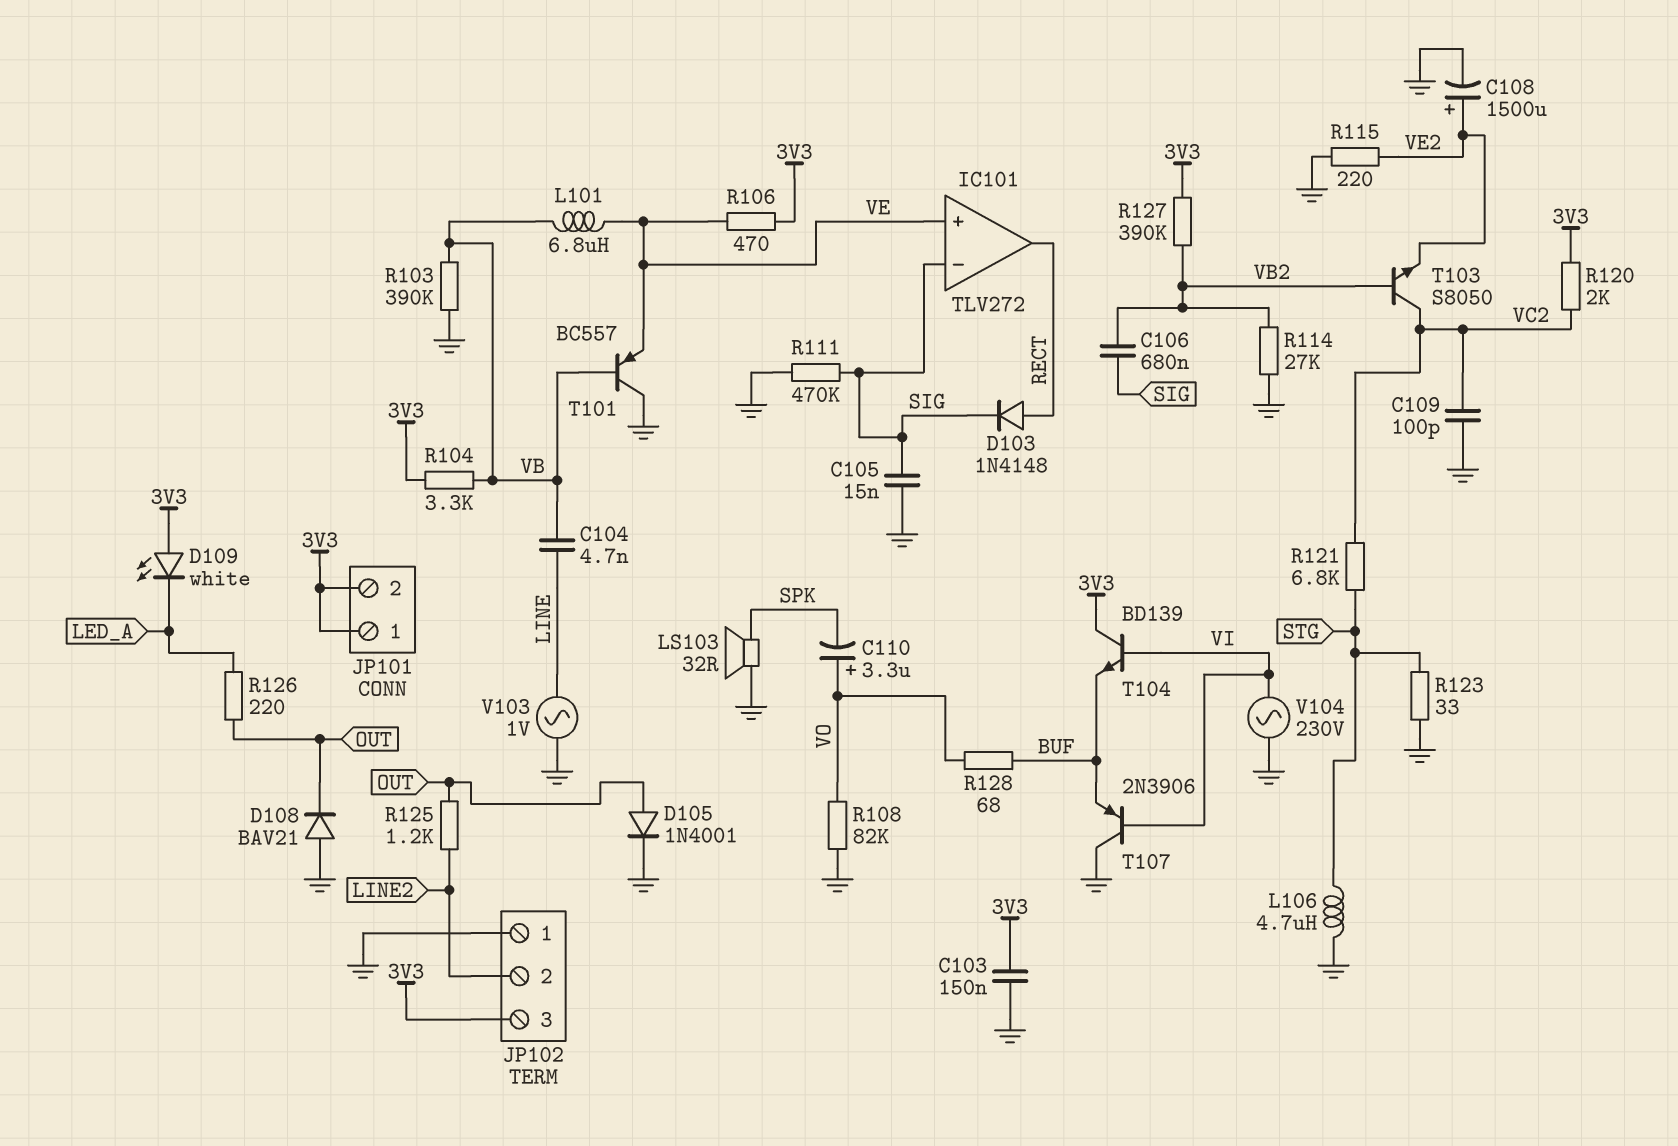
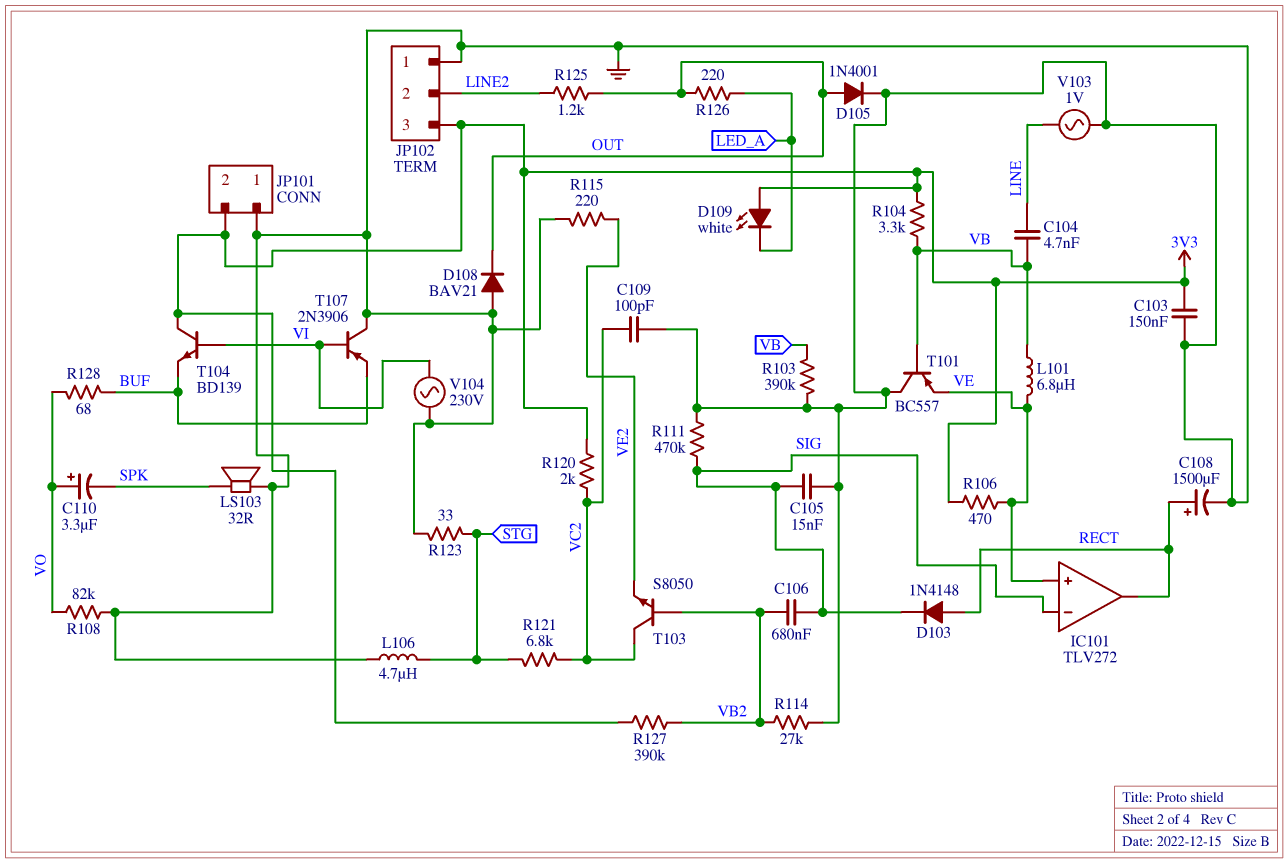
C108: 1500uF (plus VE2, minus GND) -> 1500uF (plus RECT, minus GND)
JP101 pin 1: 3V3 -> GND

